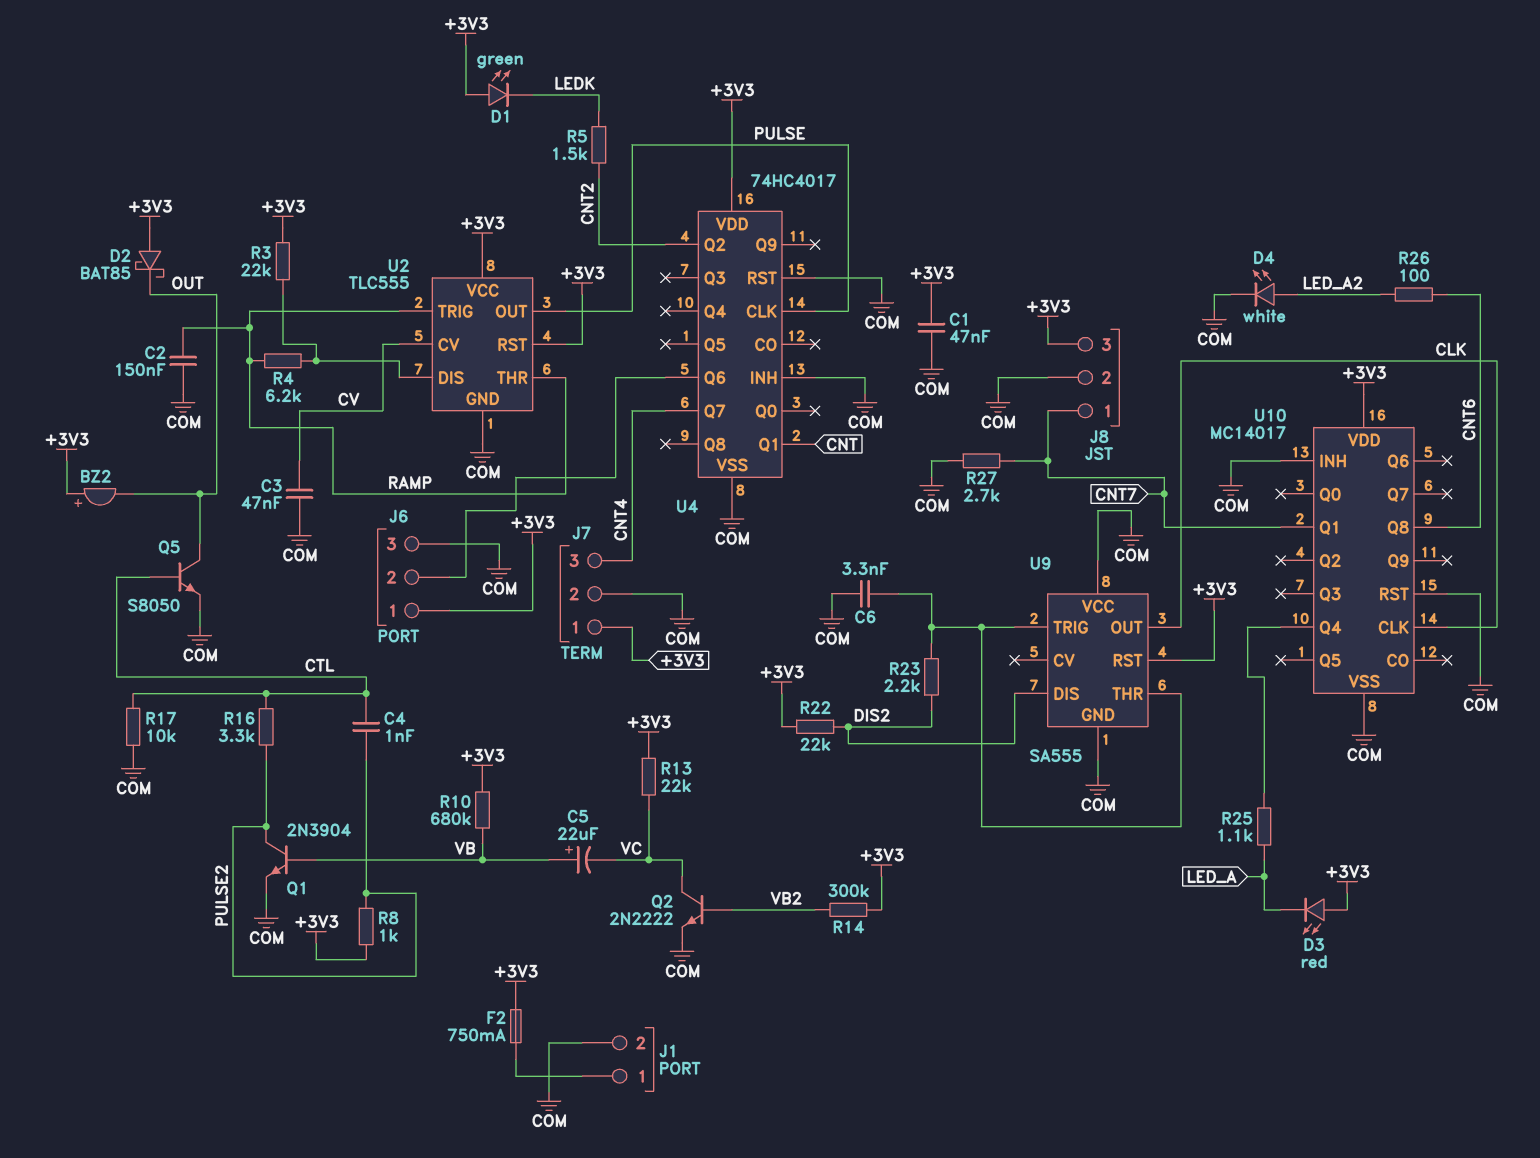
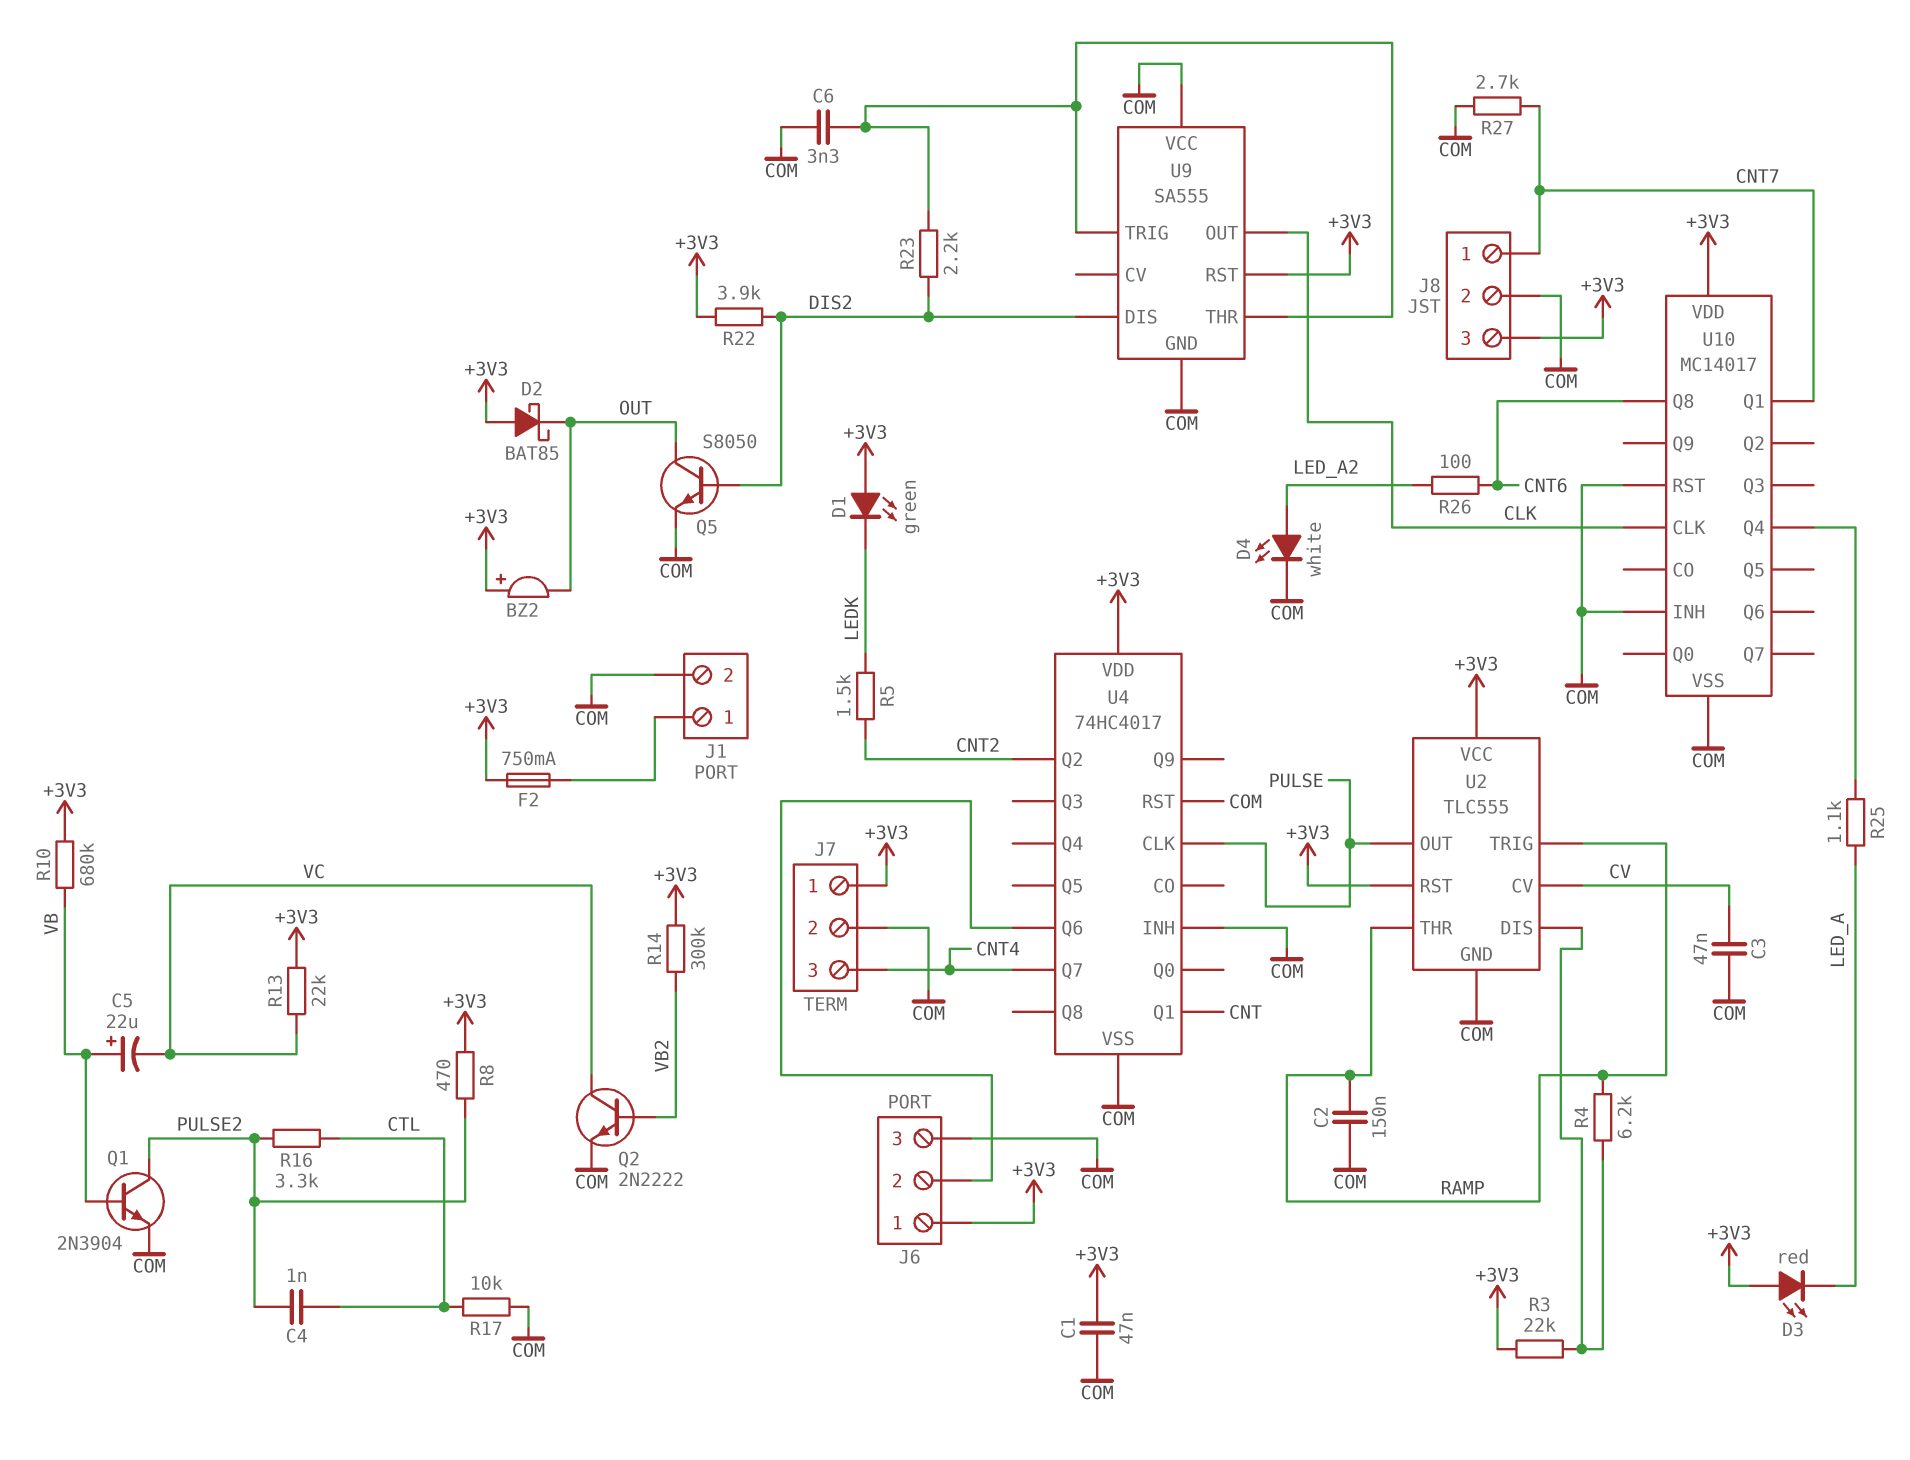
Q5: NPN S8050 (B CTL, C OUT, E COM) -> NPN S8050 (B DIS2, C OUT, E COM)
R8: 1k (+3V3, PULSE2) -> 470 (+3V3, PULSE2)
R22: 22k (+3V3, DIS2) -> 3.9k (+3V3, DIS2)

